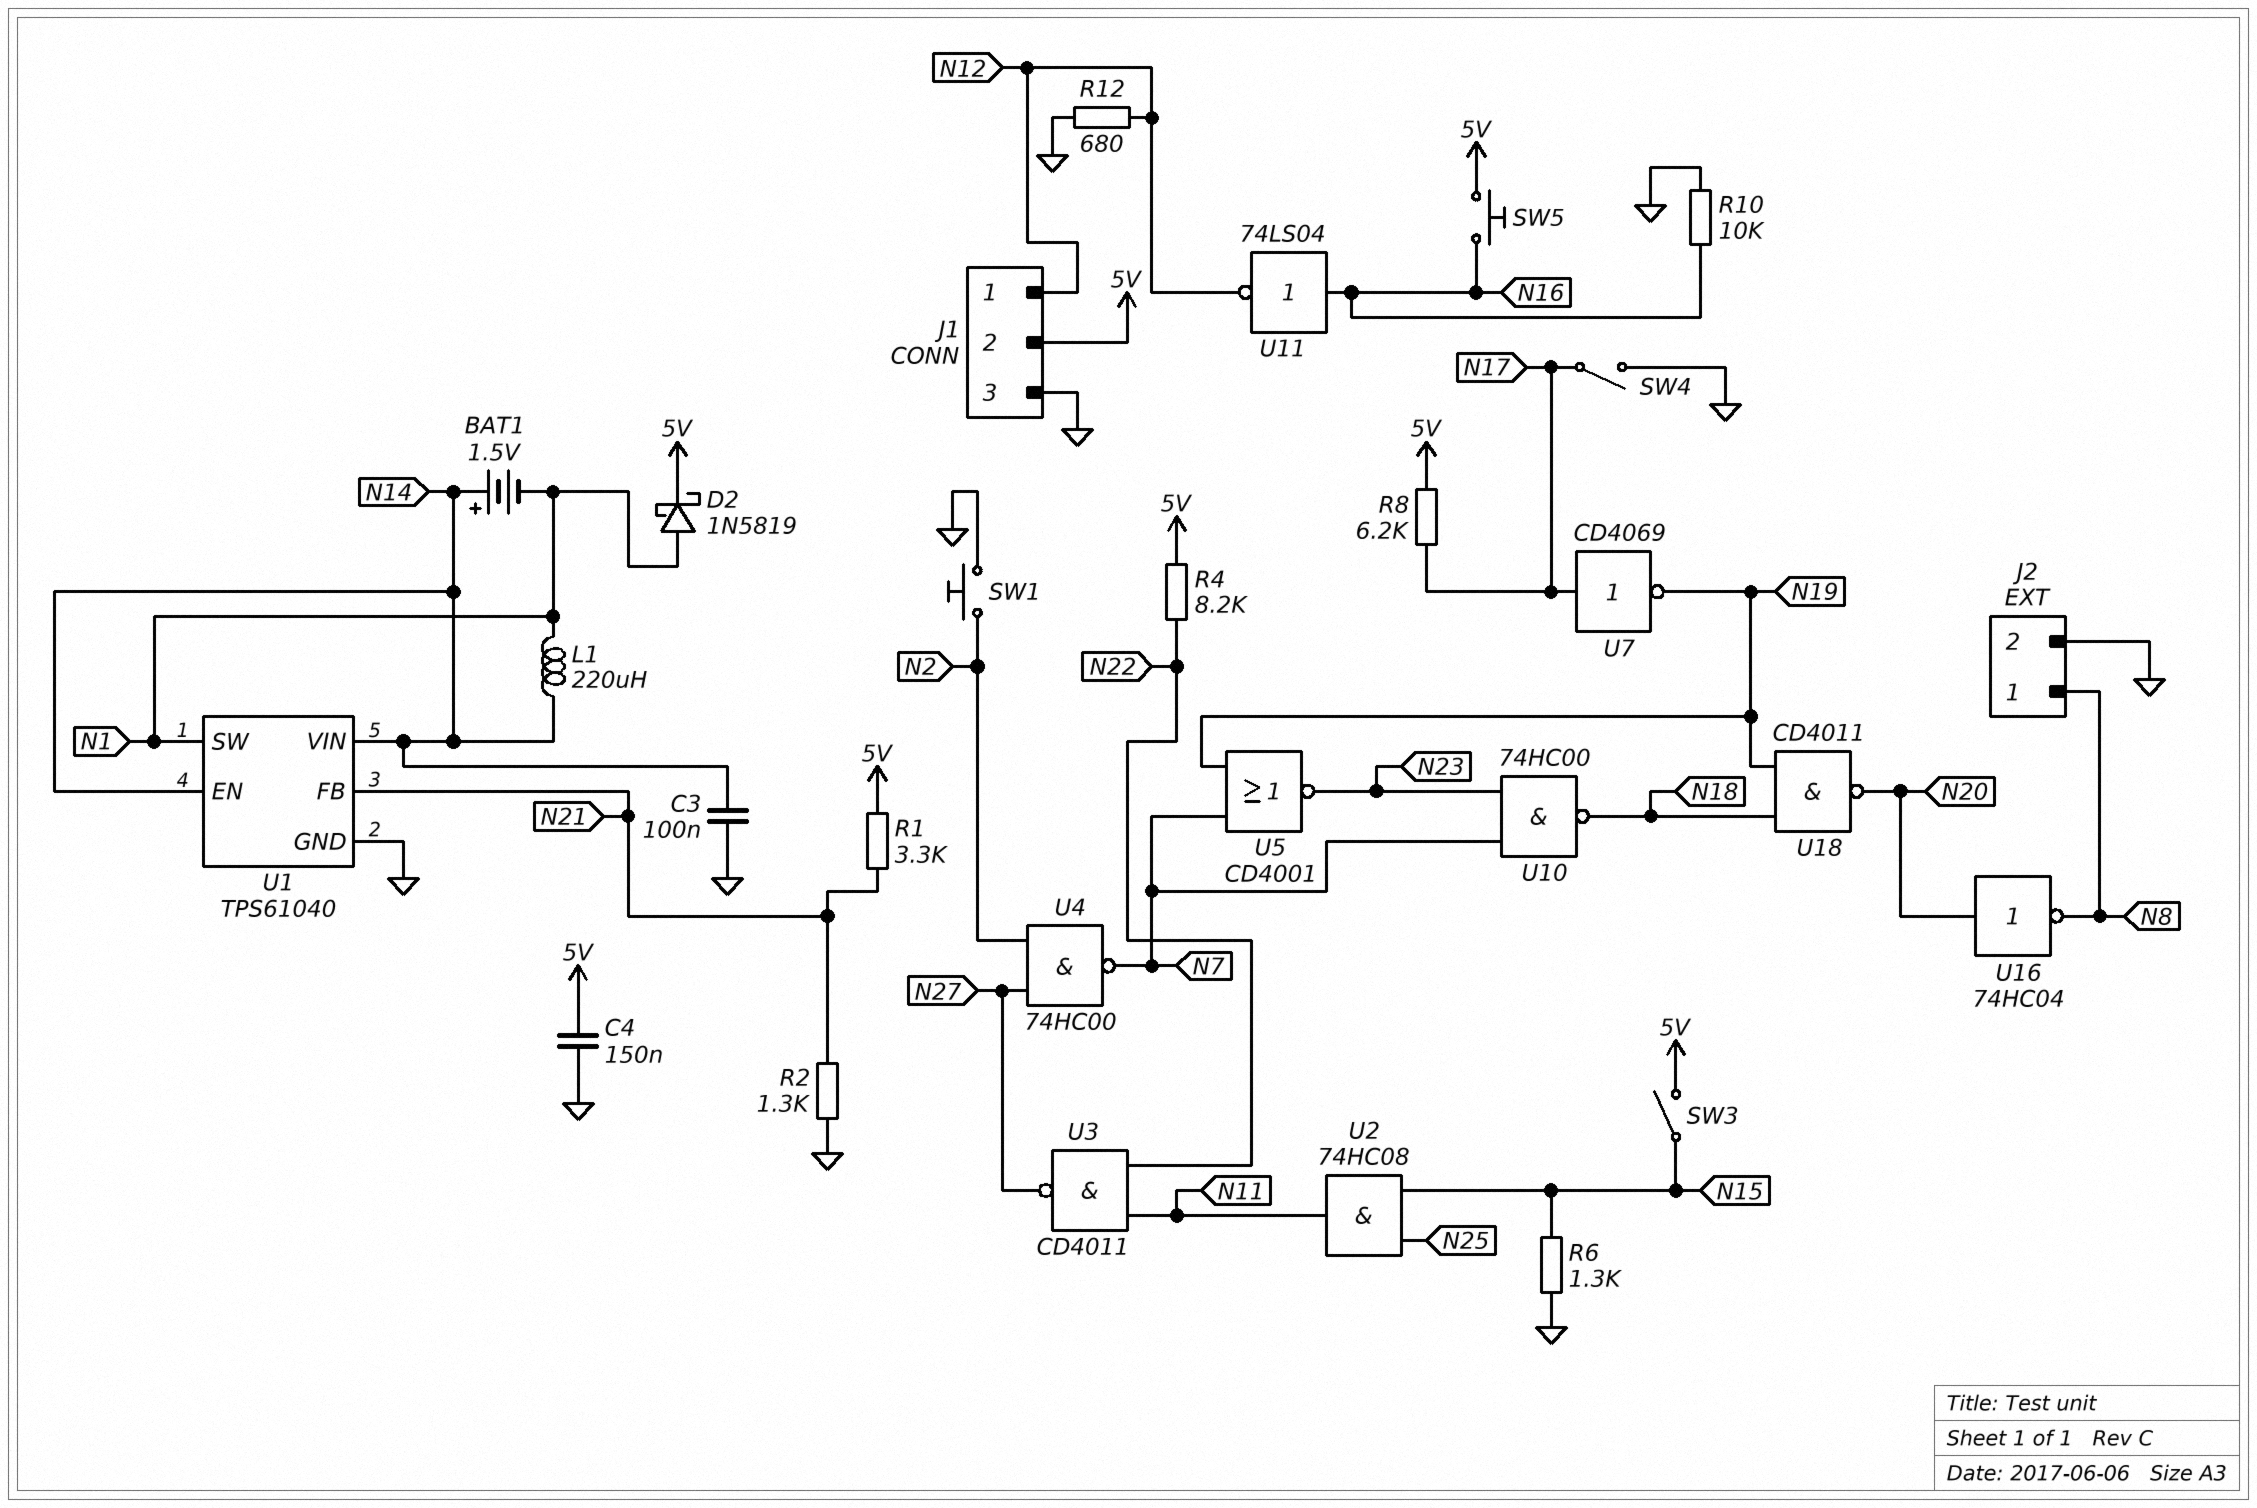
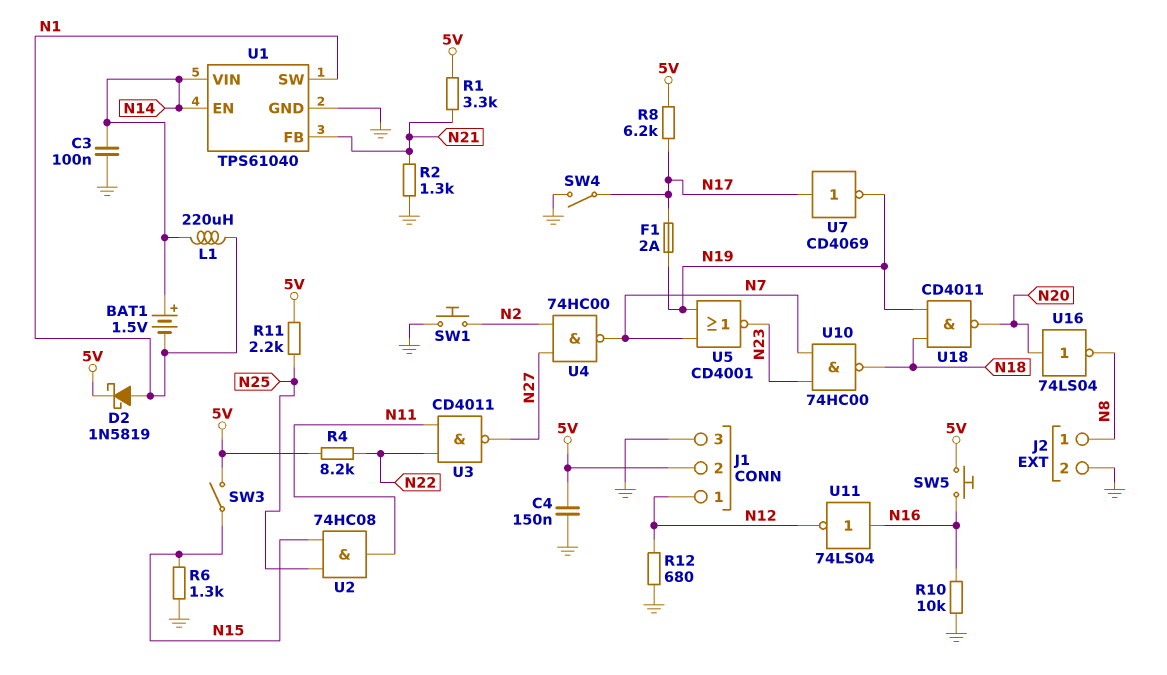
F1: none -> 2A (N17, N19)
R11: none -> 2.2k (5V, N25)
U16: NOT 74HC04 (in N20, out N8) -> NOT 74LS04 (in N20, out N8)

